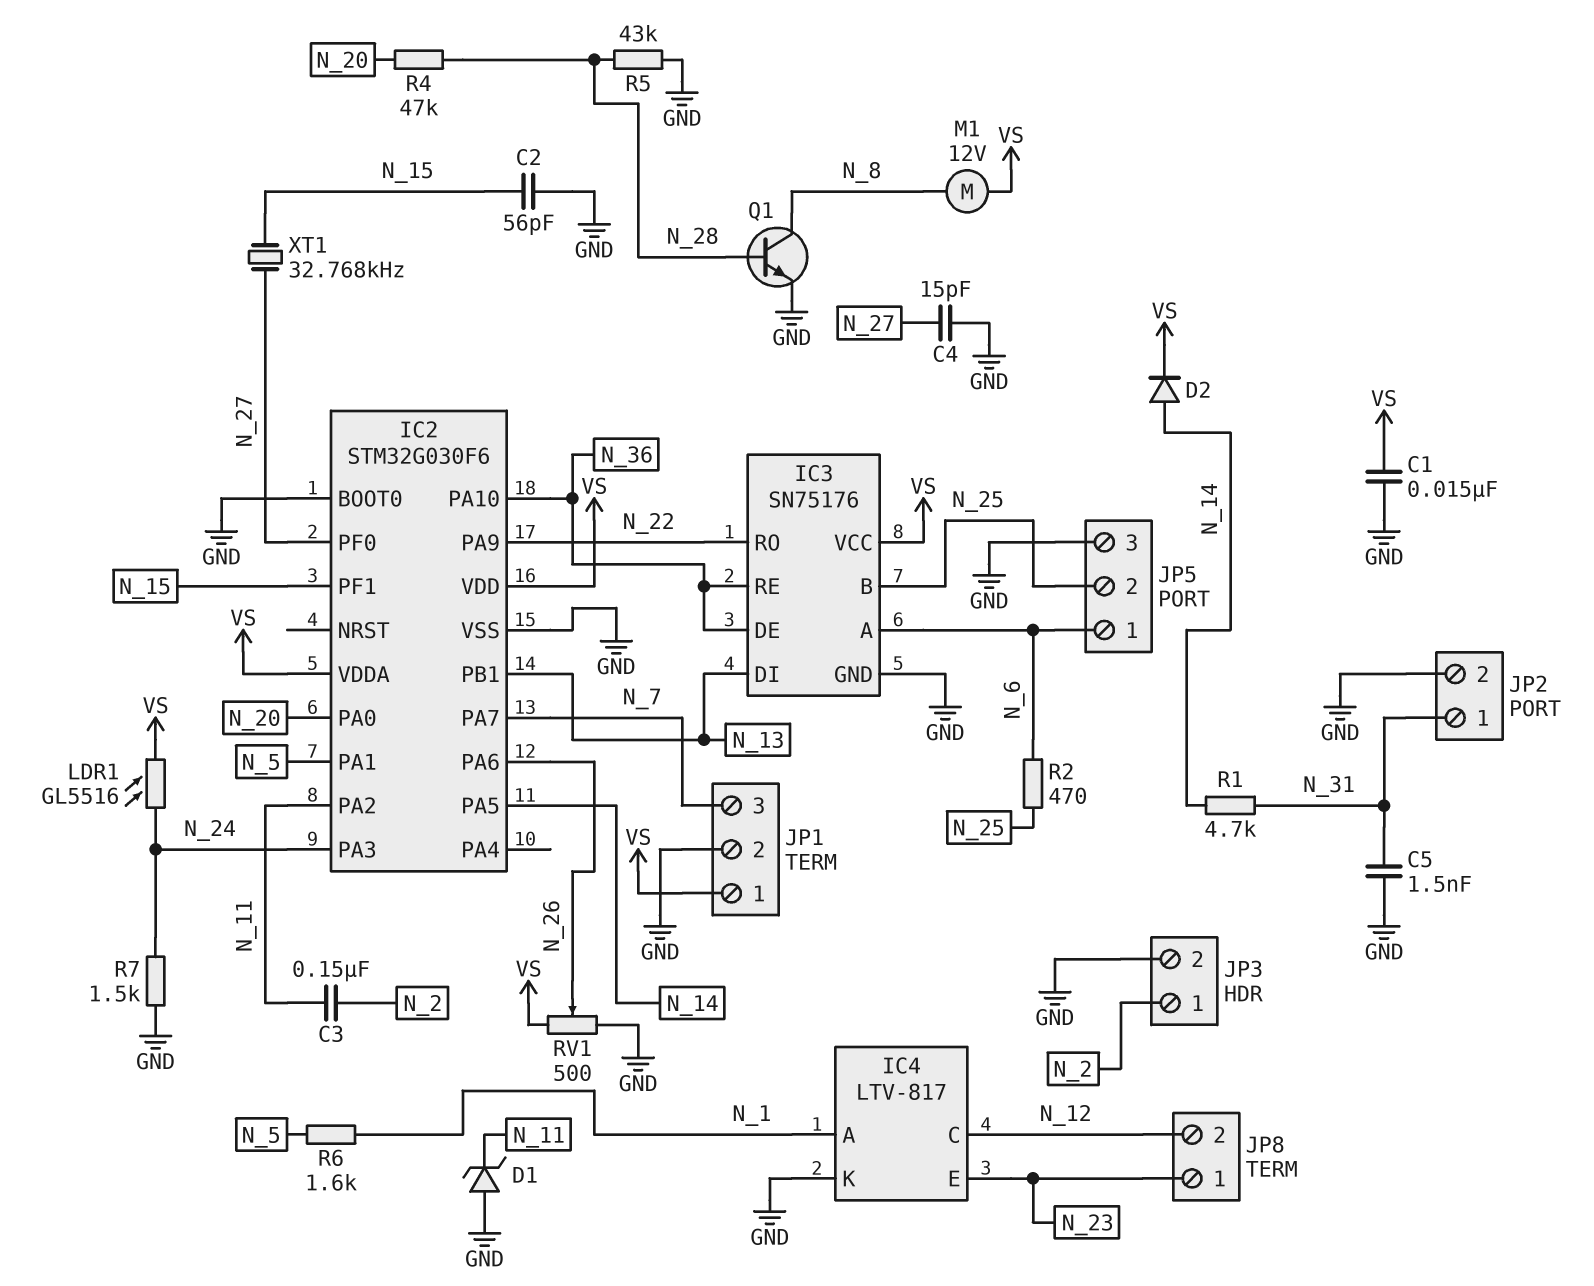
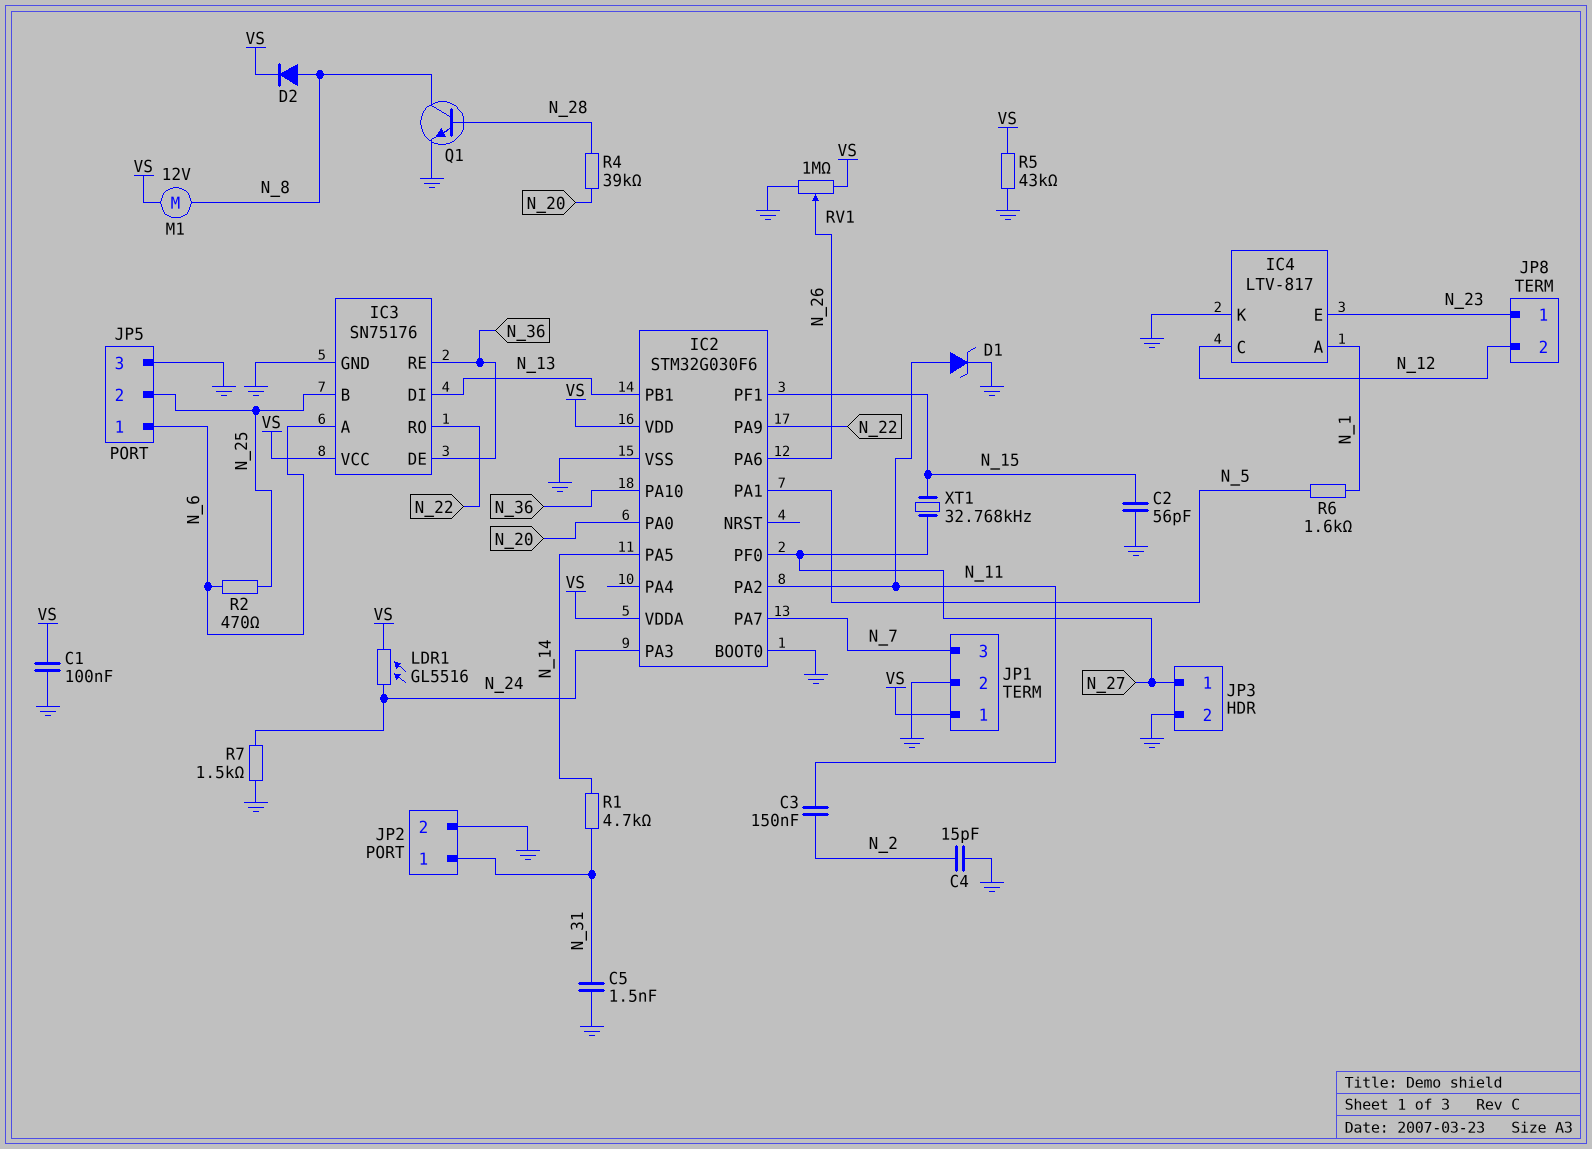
C1: 15nF (GND, VS) -> 100nF (GND, VS)
C4: 15pF (GND, N_27) -> 15pF (GND, N_2)
D1: zener (A GND, K N_11) -> zener (A N_11, K GND)
D2: diode (A N_14, K VS) -> diode (A N_8, K VS)
JP3 pin 1: N_2 -> N_27
R4: 47k (N_20, N_28) -> 39k (N_20, N_28)
R5: 43k (GND, N_28) -> 43k (GND, VS)
RV1: 500 (GND, VS, wiper N_26) -> 1M (GND, VS, wiper N_26)

